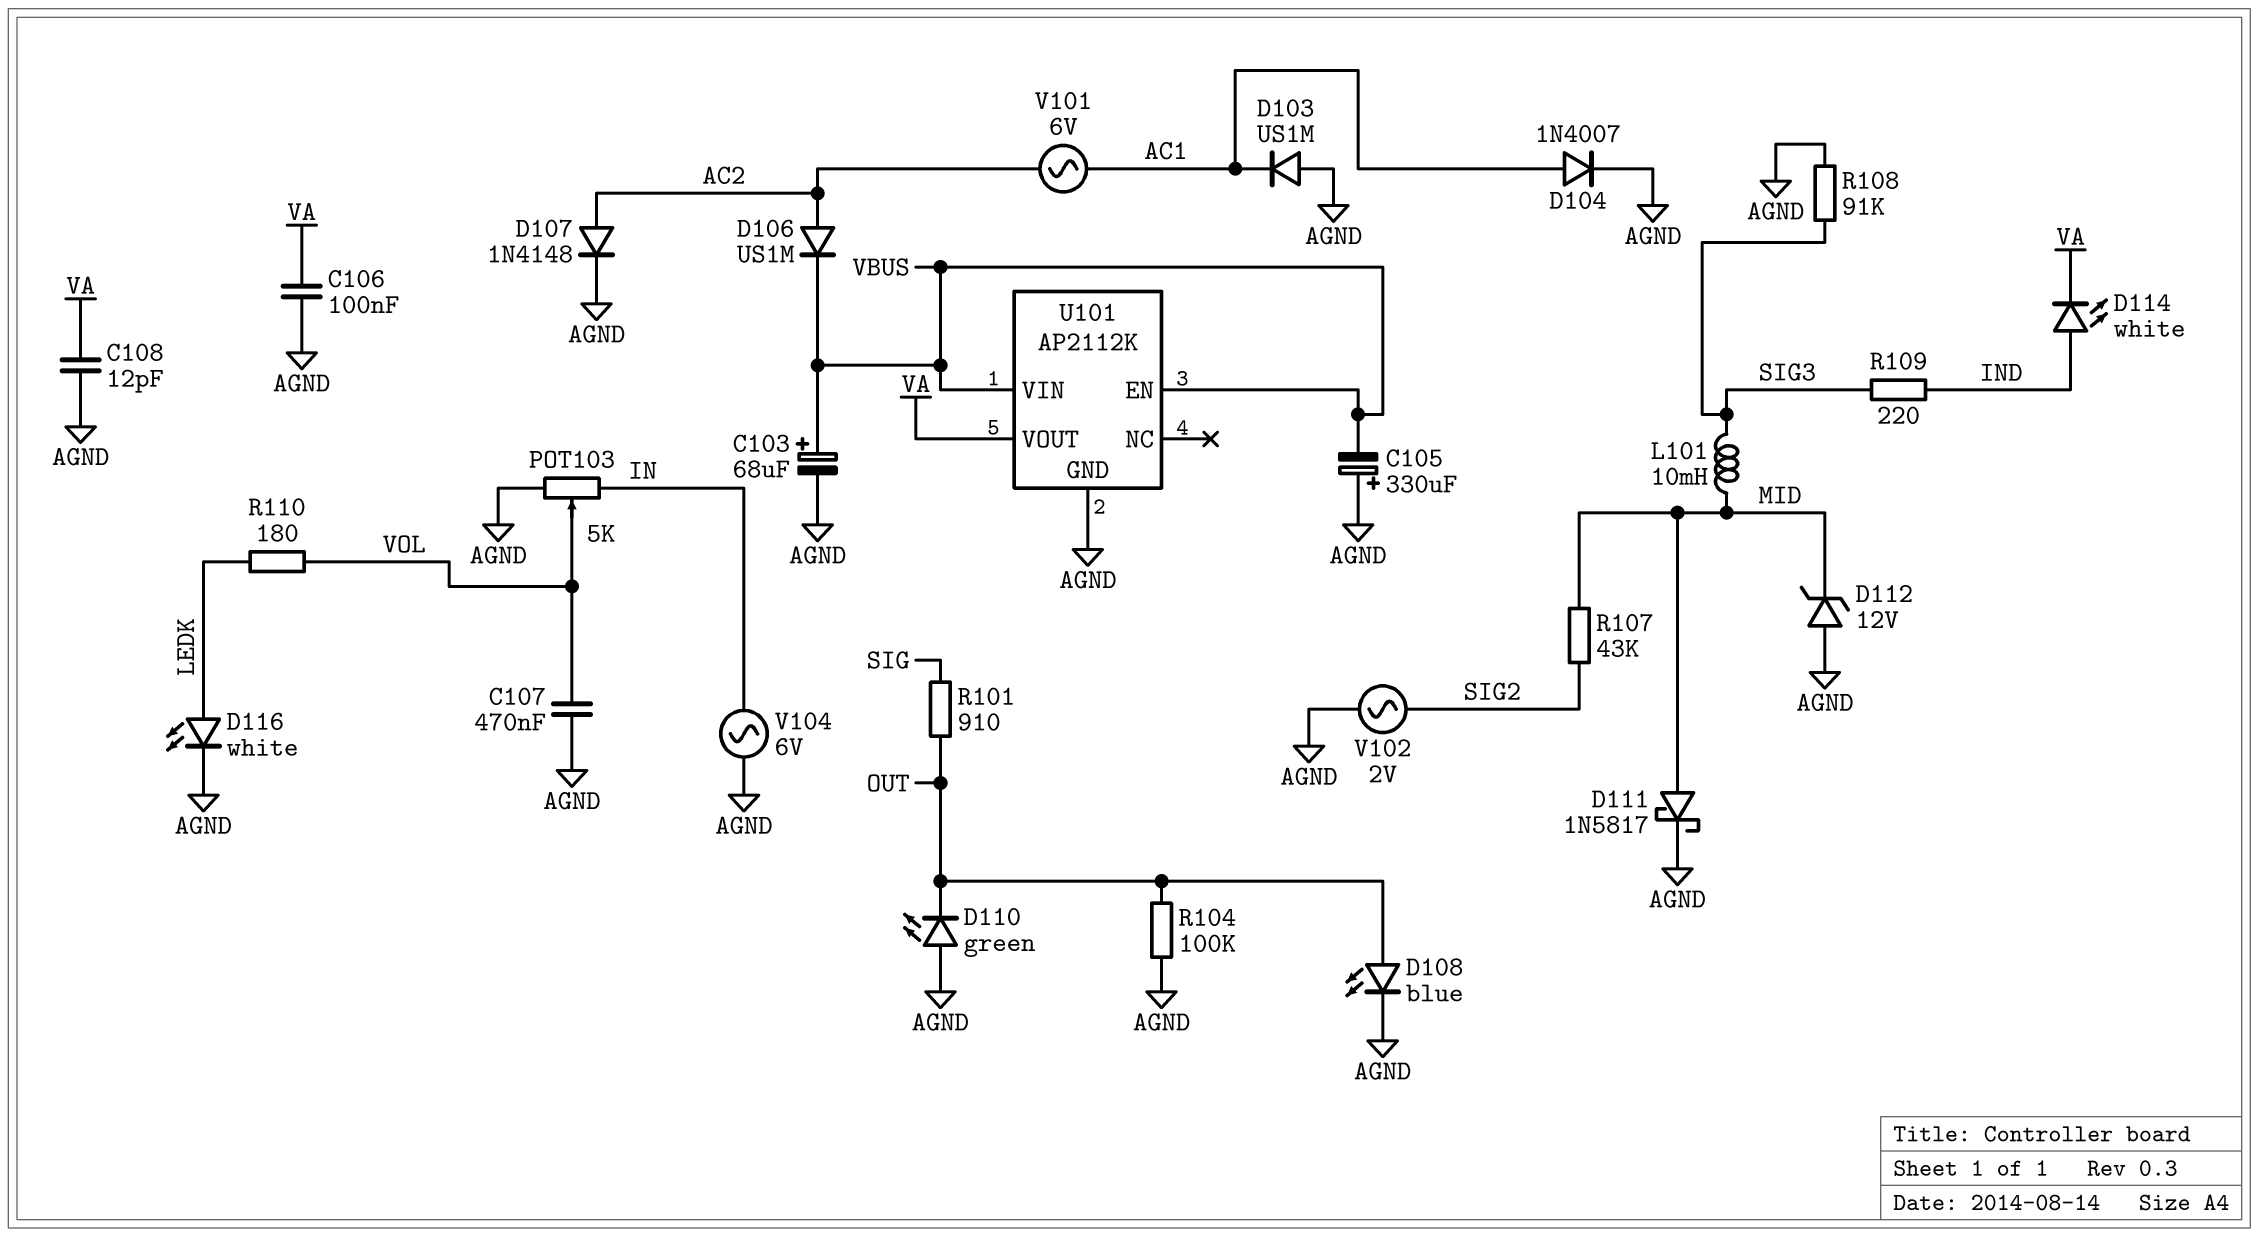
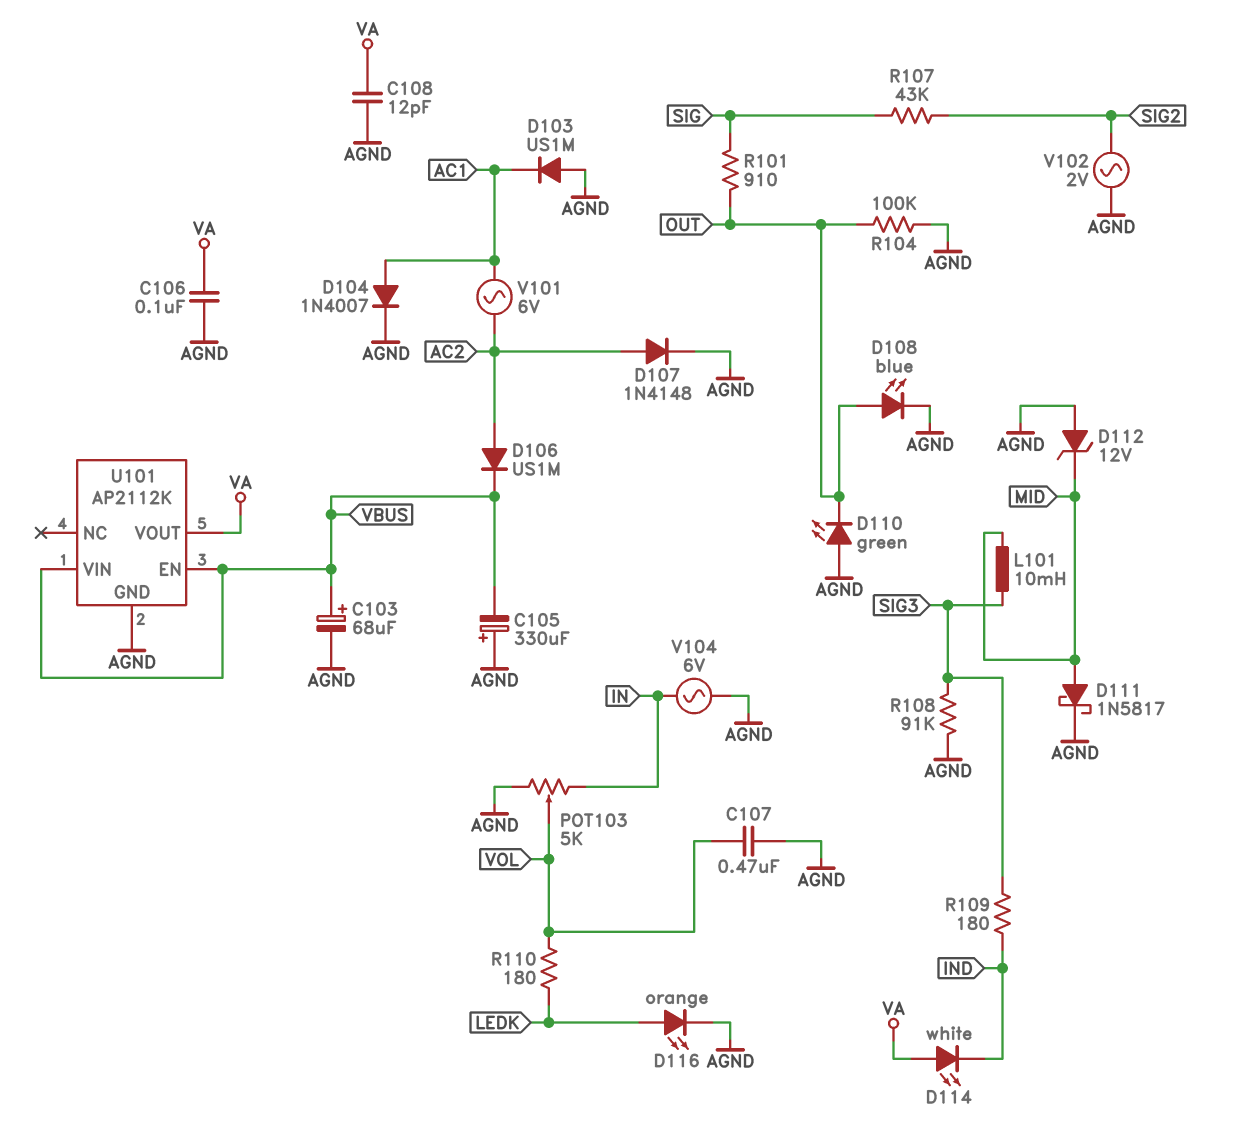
D114: LED white (A IND, K VA) -> LED white (A VA, K IND)
D116: LED white (A LEDK, K AGND) -> LED orange (A LEDK, K AGND)
R107: 43k (MID, SIG2) -> 43k (SIG, SIG2)
R109: 220 (IND, SIG3) -> 180 (IND, SIG3)

